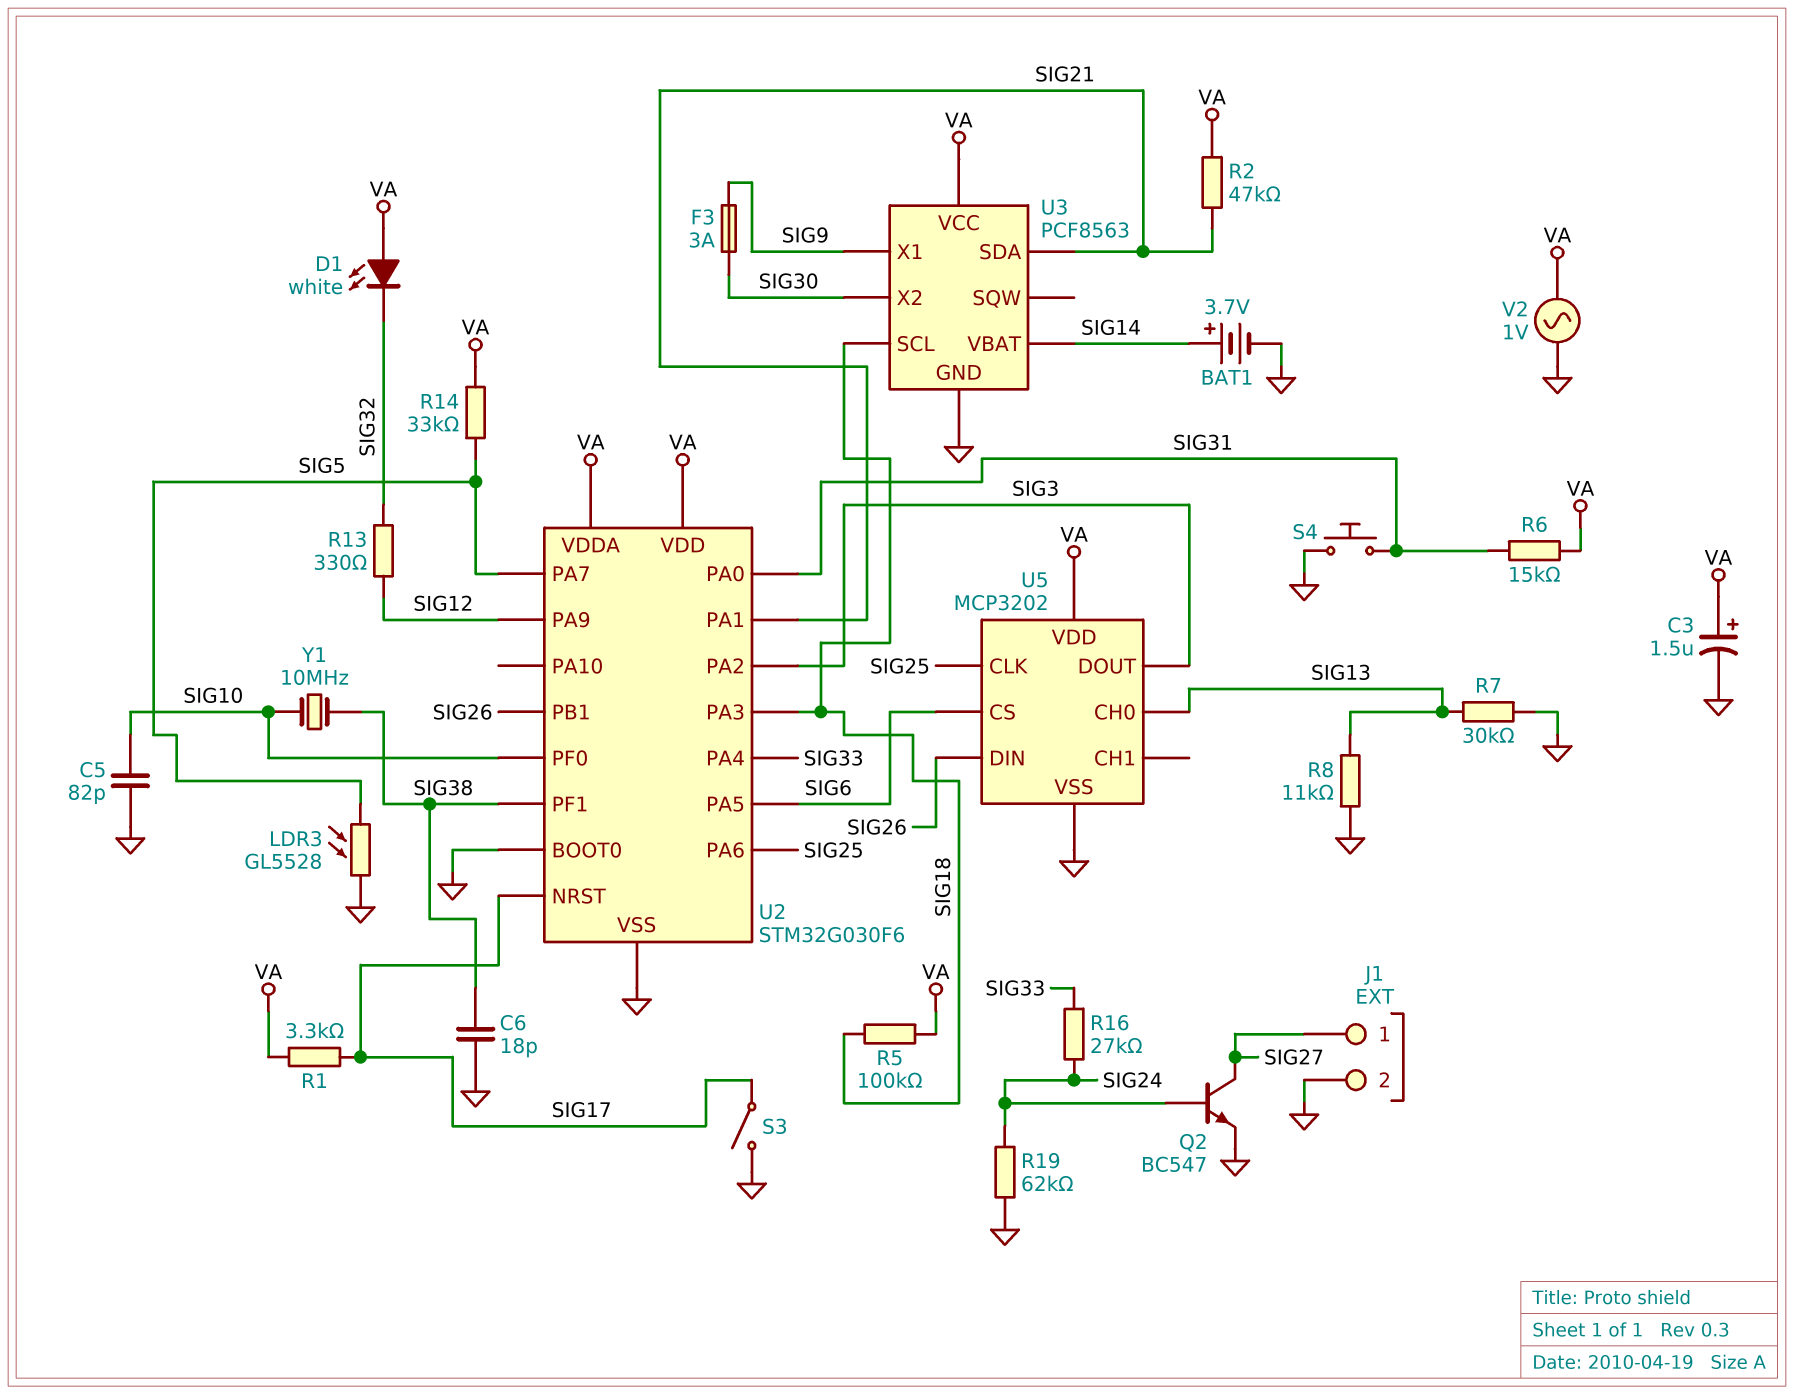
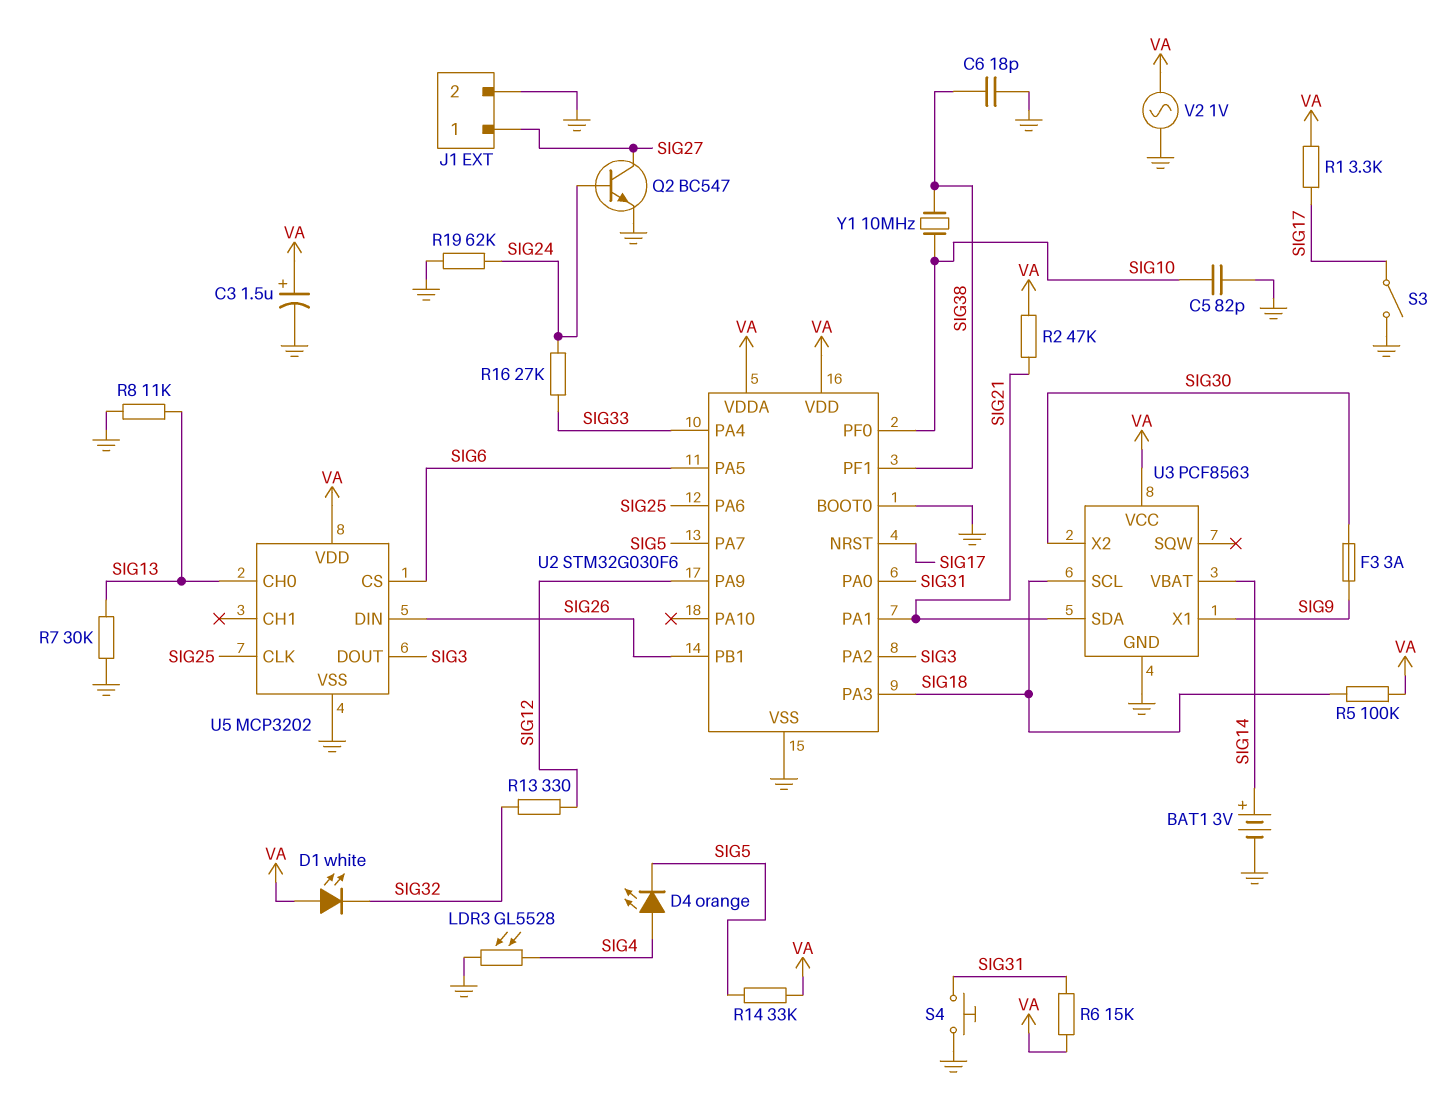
BAT1: 3.7V (plus SIG14, minus GND) -> 3V (plus SIG14, minus GND)
D4: none -> LED orange (A SIG4, K SIG5)
LDR3: GL5528 (GND, SIG5) -> GL5528 (GND, SIG4)

